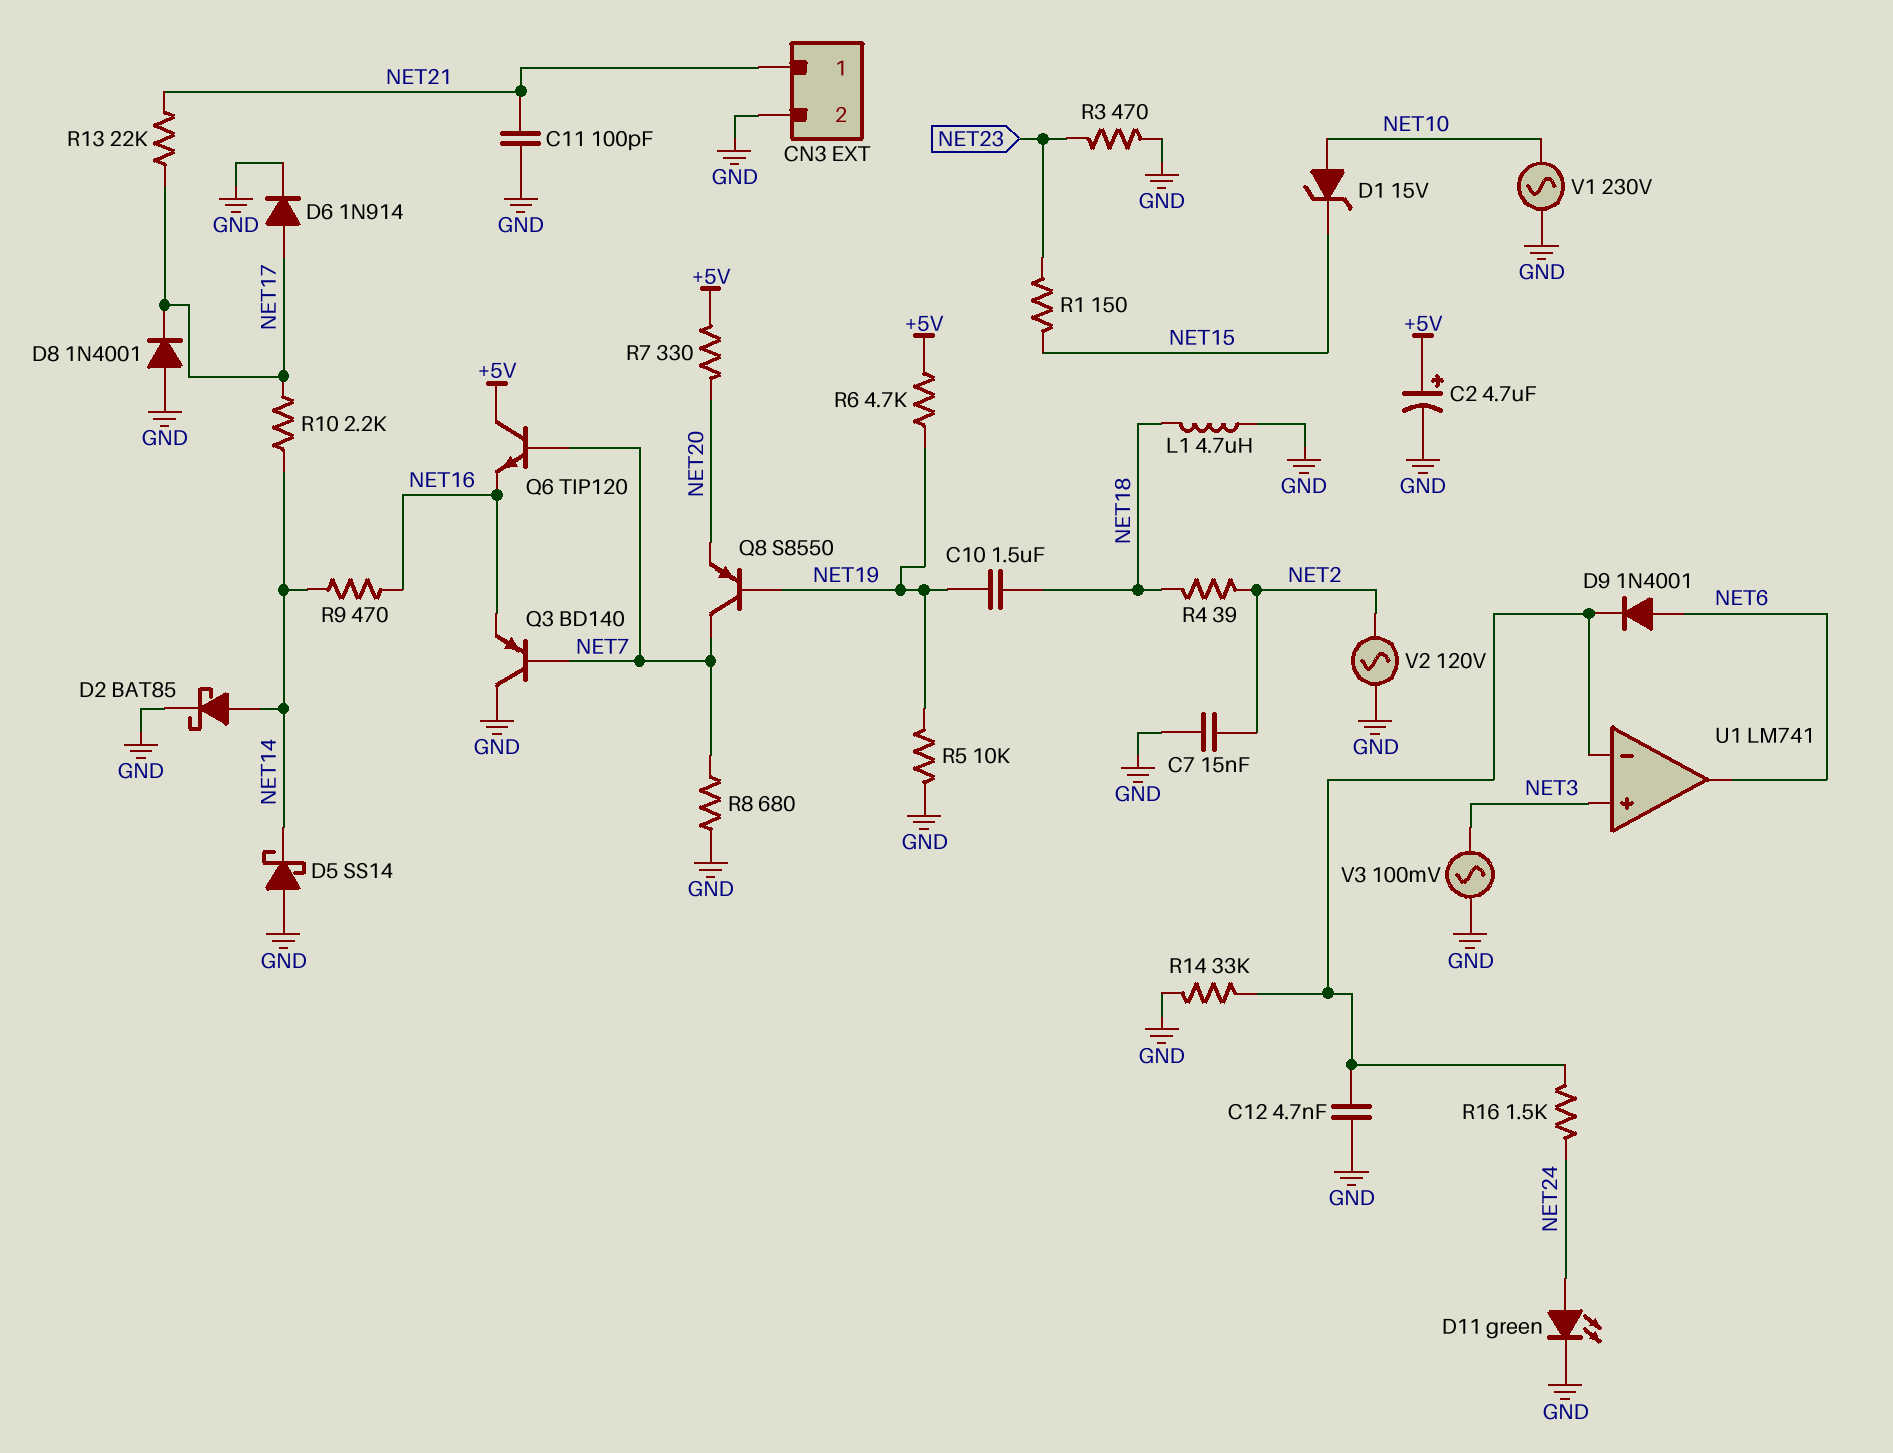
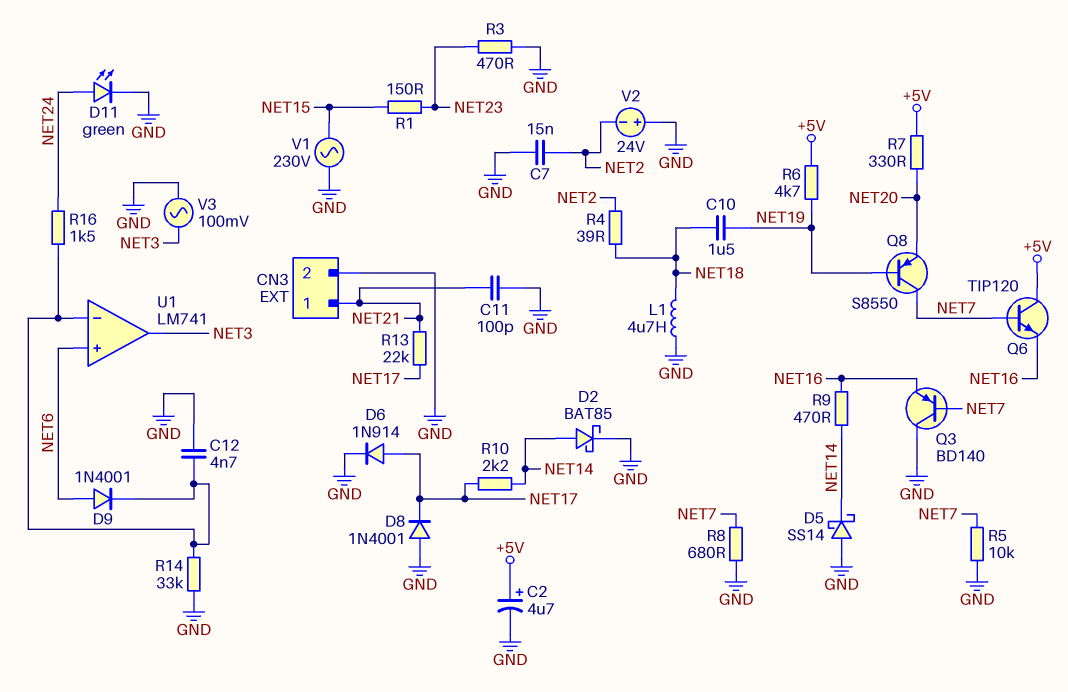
D1: zener 15V (A NET10, K NET15) -> none
R5: 10k (GND, NET19) -> 10k (GND, NET7)
U1 pin in+: NET3 -> NET6
U1 pin out: NET6 -> NET3
V1: AC 230V (GND, NET10) -> AC 230V (GND, NET15)
V2: AC 120V (GND, NET2) -> 24V (plus GND, minus NET2)

